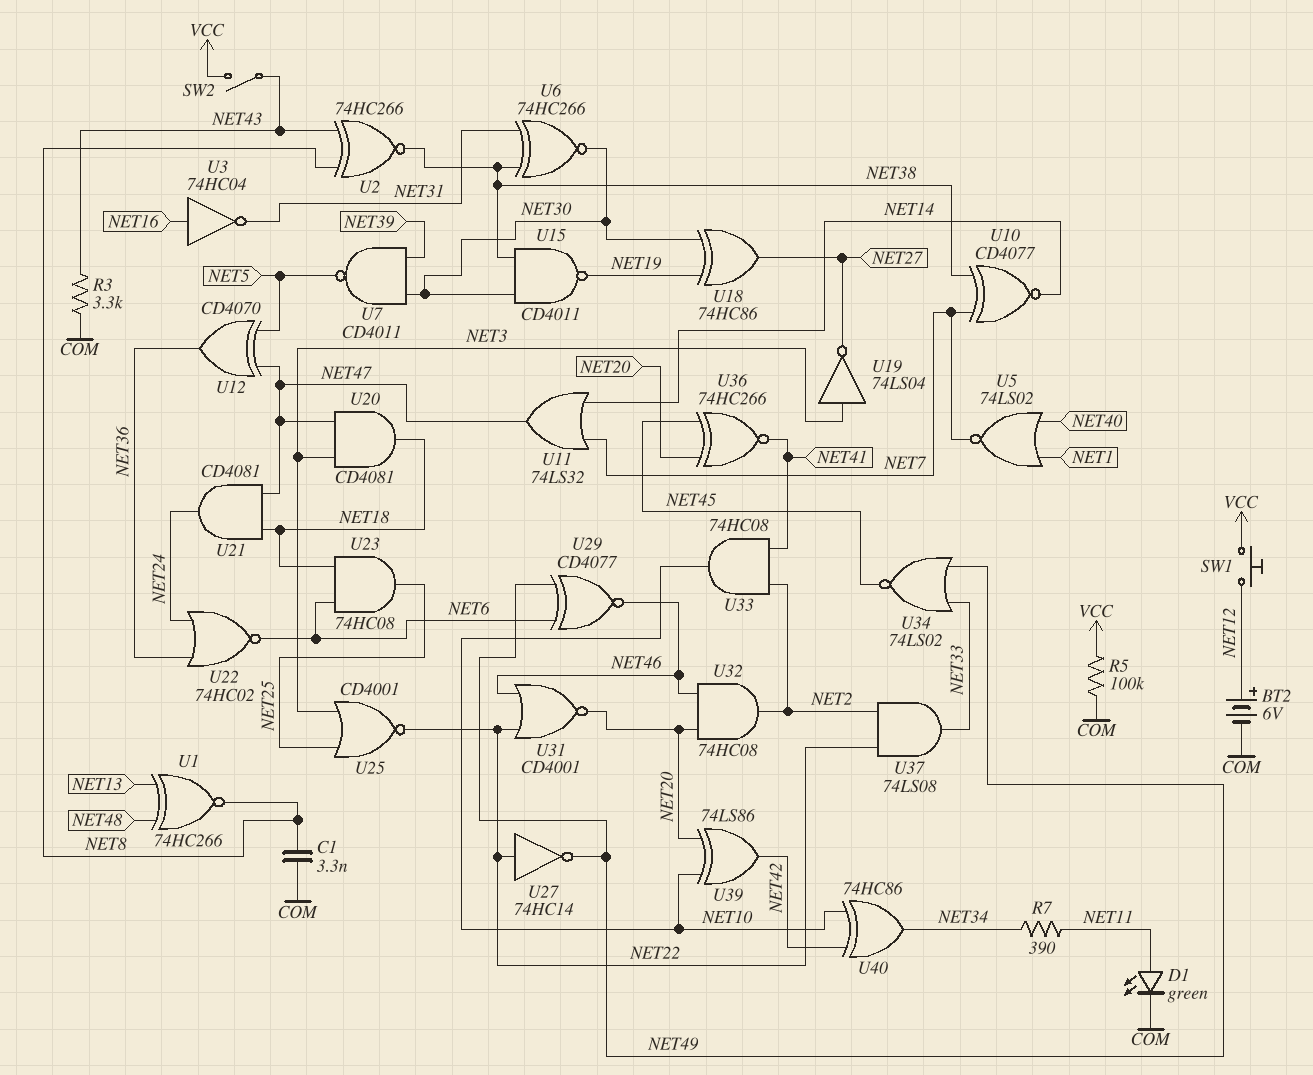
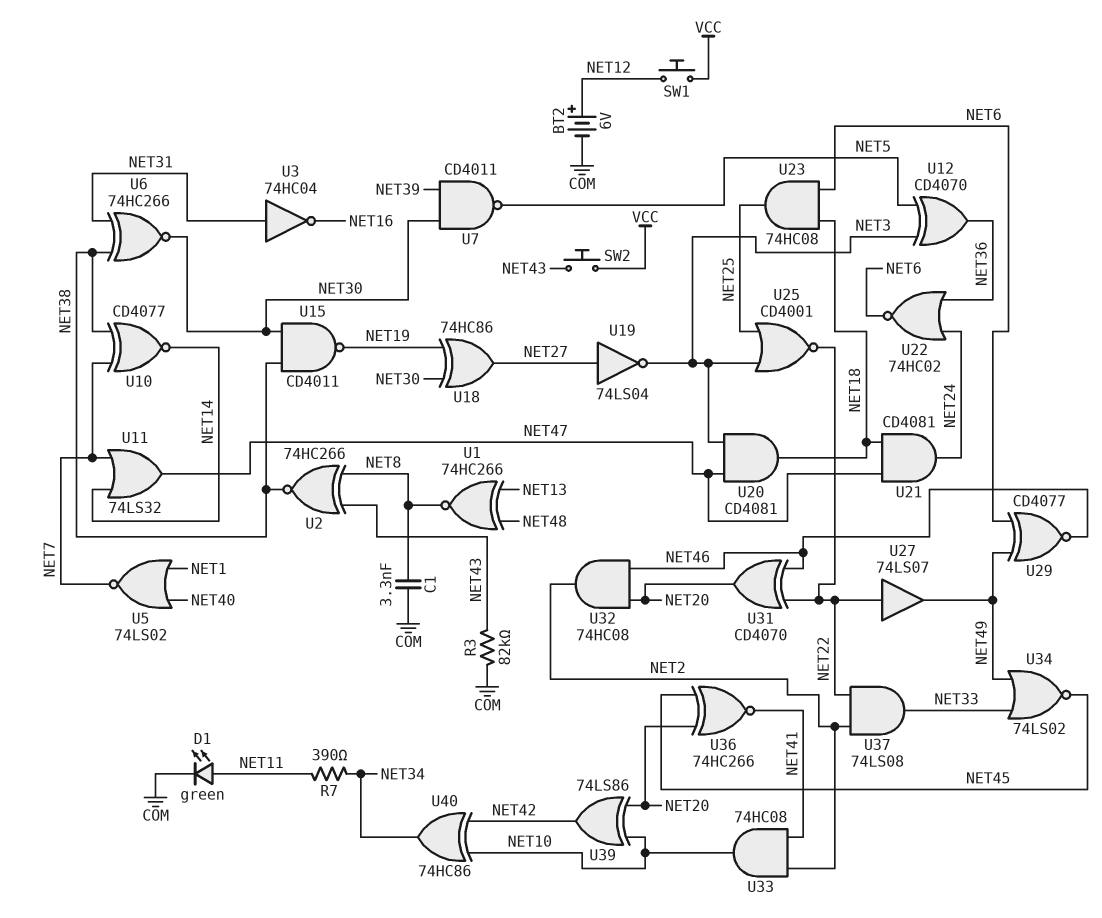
R3: 3.3k (COM, NET43) -> 82k (COM, NET43)
R5: 100k (COM, VCC) -> none
SW2: switch (NET43, VCC) -> button (NET43, VCC)
U3: NOT 74HC04 (in NET16, out NET31) -> NOT 74HC04 (in NET31, out NET16)
U12: XOR CD4070 (in NET5, in NET47, out NET36) -> XOR CD4070 (in NET3, in NET5, out NET36)
U19: NOT 74LS04 (in NET3, out NET27) -> NOT 74LS04 (in NET27, out NET3)
U27: NOT 74HC14 (in NET22, out NET49) -> buffer 74LS07 (in NET22, out NET49)
U31: NOR CD4001 (in NET22, in NET46, out NET20) -> XOR CD4070 (in NET22, in NET46, out NET20)

